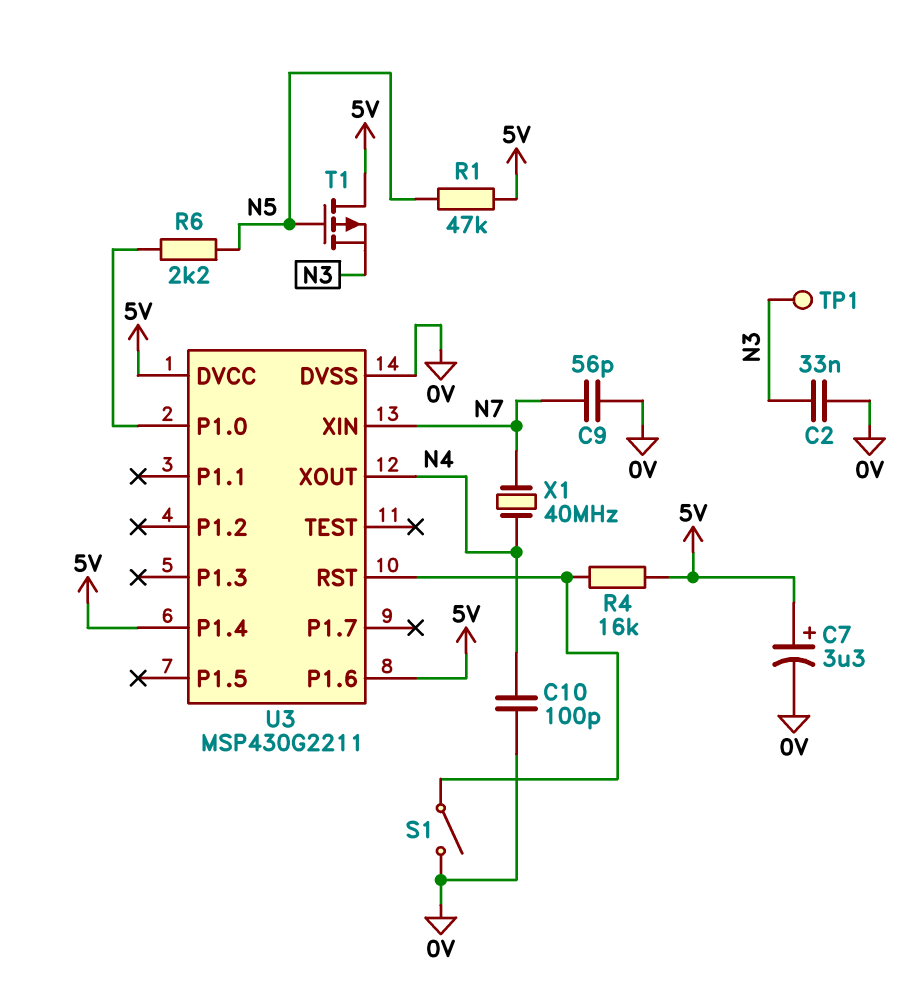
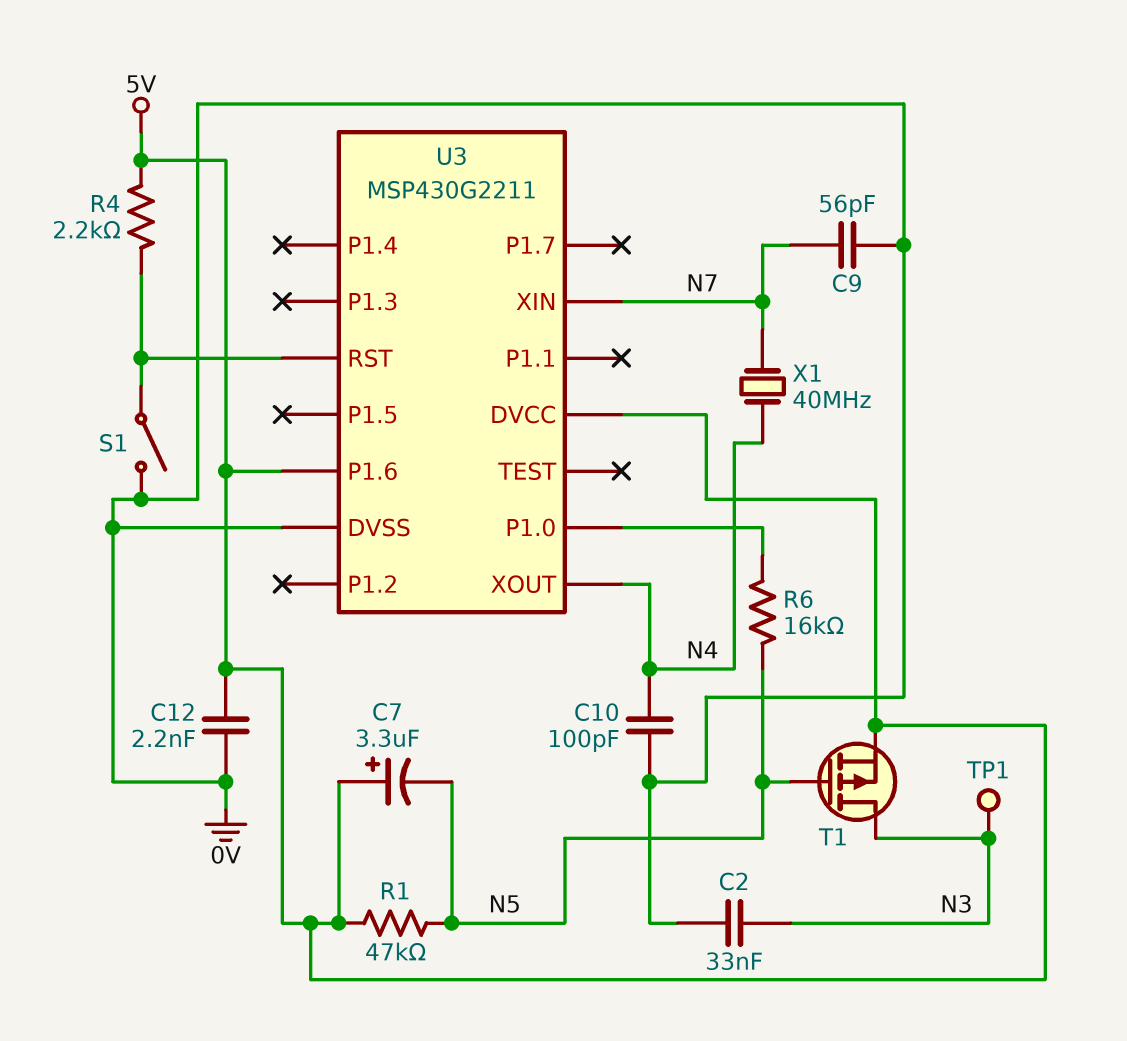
C7: 3.3uF (plus 5V, minus 0V) -> 3.3uF (plus 5V, minus N5)
C12: none -> 2.2nF (0V, 5V)
R4: 16k (5V, U3/RST) -> 2.2k (5V, U3/RST)
R6: 2.2k (N5, U3/P1.0) -> 16k (N5, U3/P1.0)
T1: PMOS (G N5, D 5V, S N3) -> PMOS (G N5, D N3, S 5V)
U3 pin P1.4: 5V -> none

